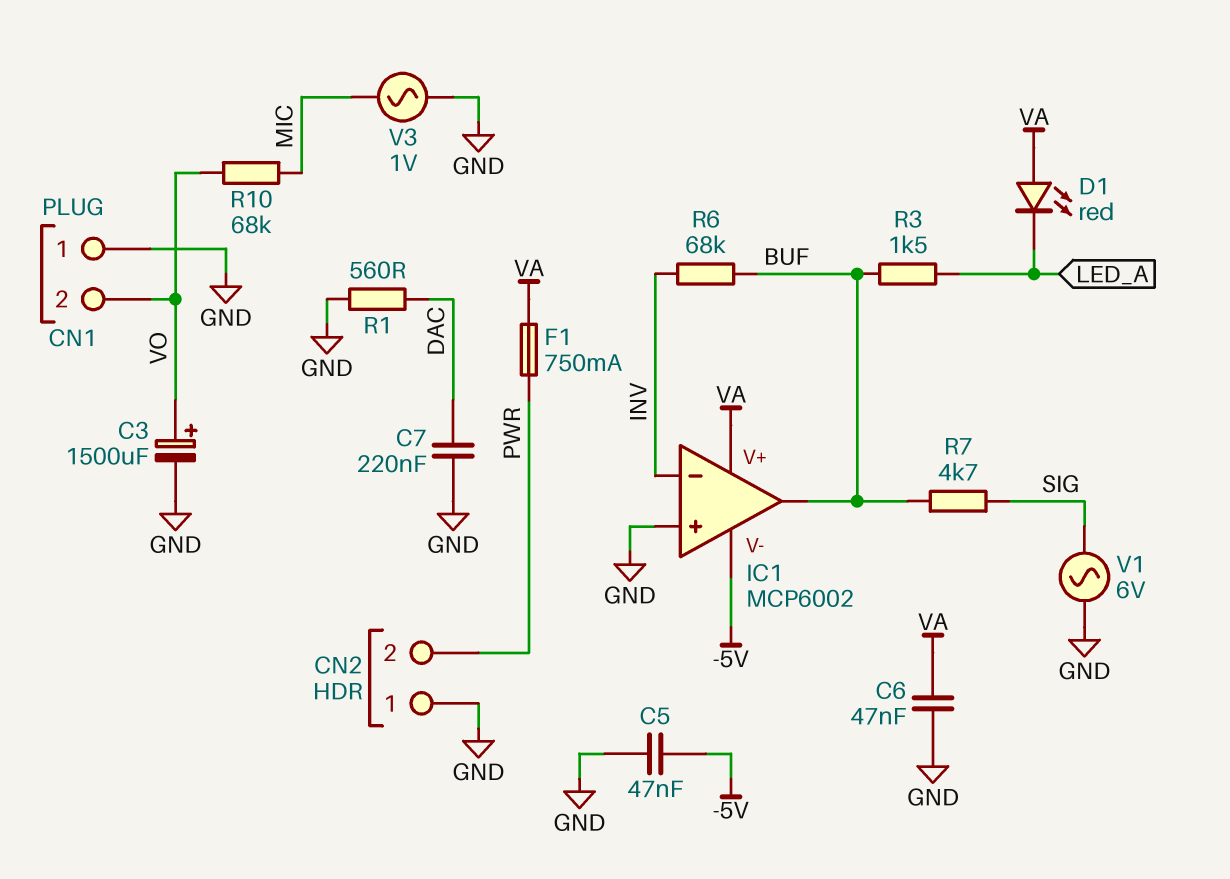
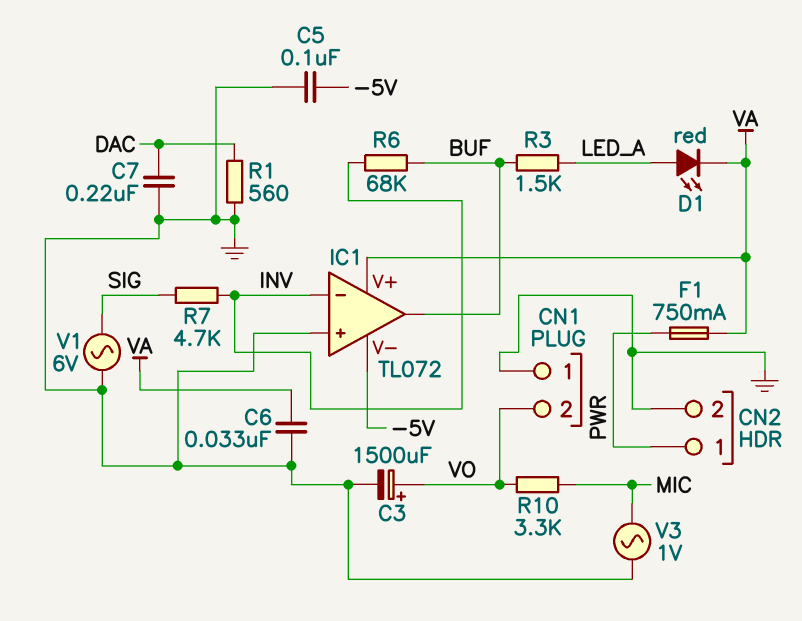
C5: 47nF (-5V, GND) -> 100nF (-5V, GND)
C6: 47nF (GND, VA) -> 33nF (GND, VA)
CN2 pin 1: GND -> PWR
CN2 pin 2: PWR -> GND
D1: LED red (A VA, K LED_A) -> LED red (A LED_A, K VA)
IC1: MCP6002 -> TL072
R7: 4.7k (BUF, SIG) -> 4.7k (INV, SIG)
R10: 68k (MIC, VO) -> 3.3k (MIC, VO)

